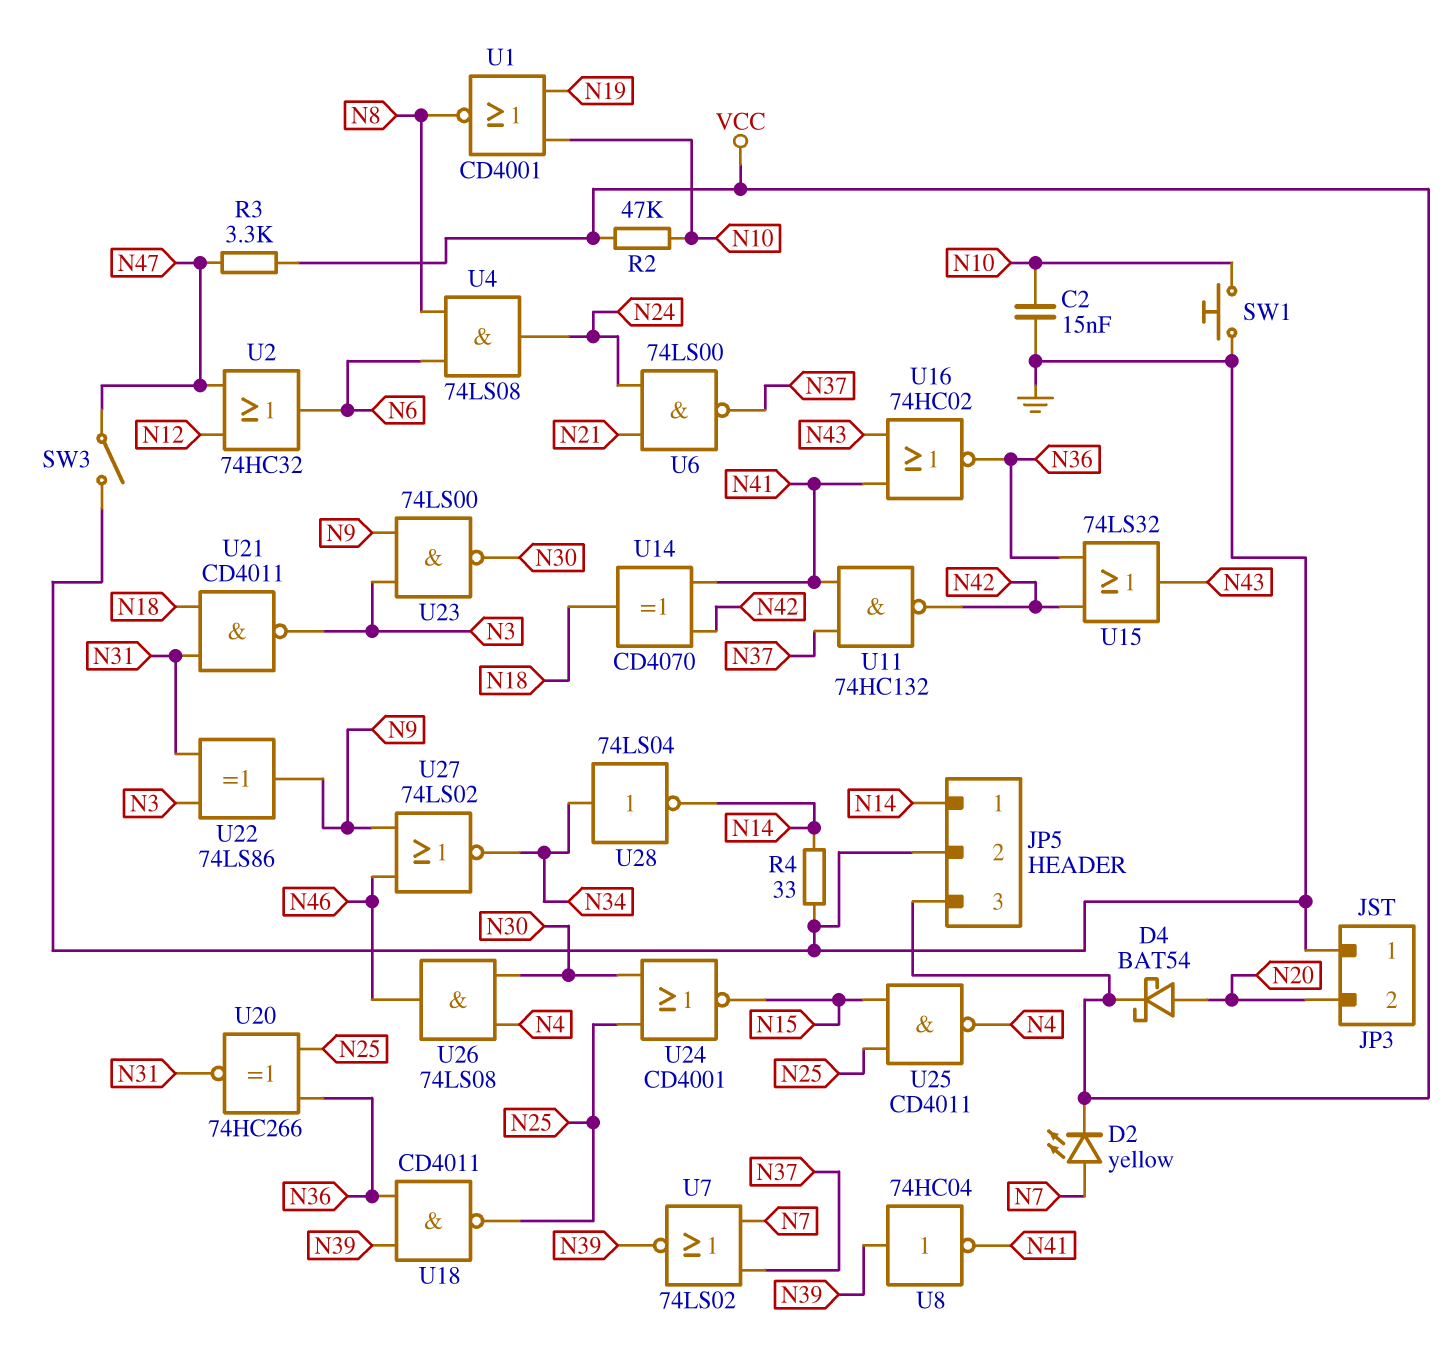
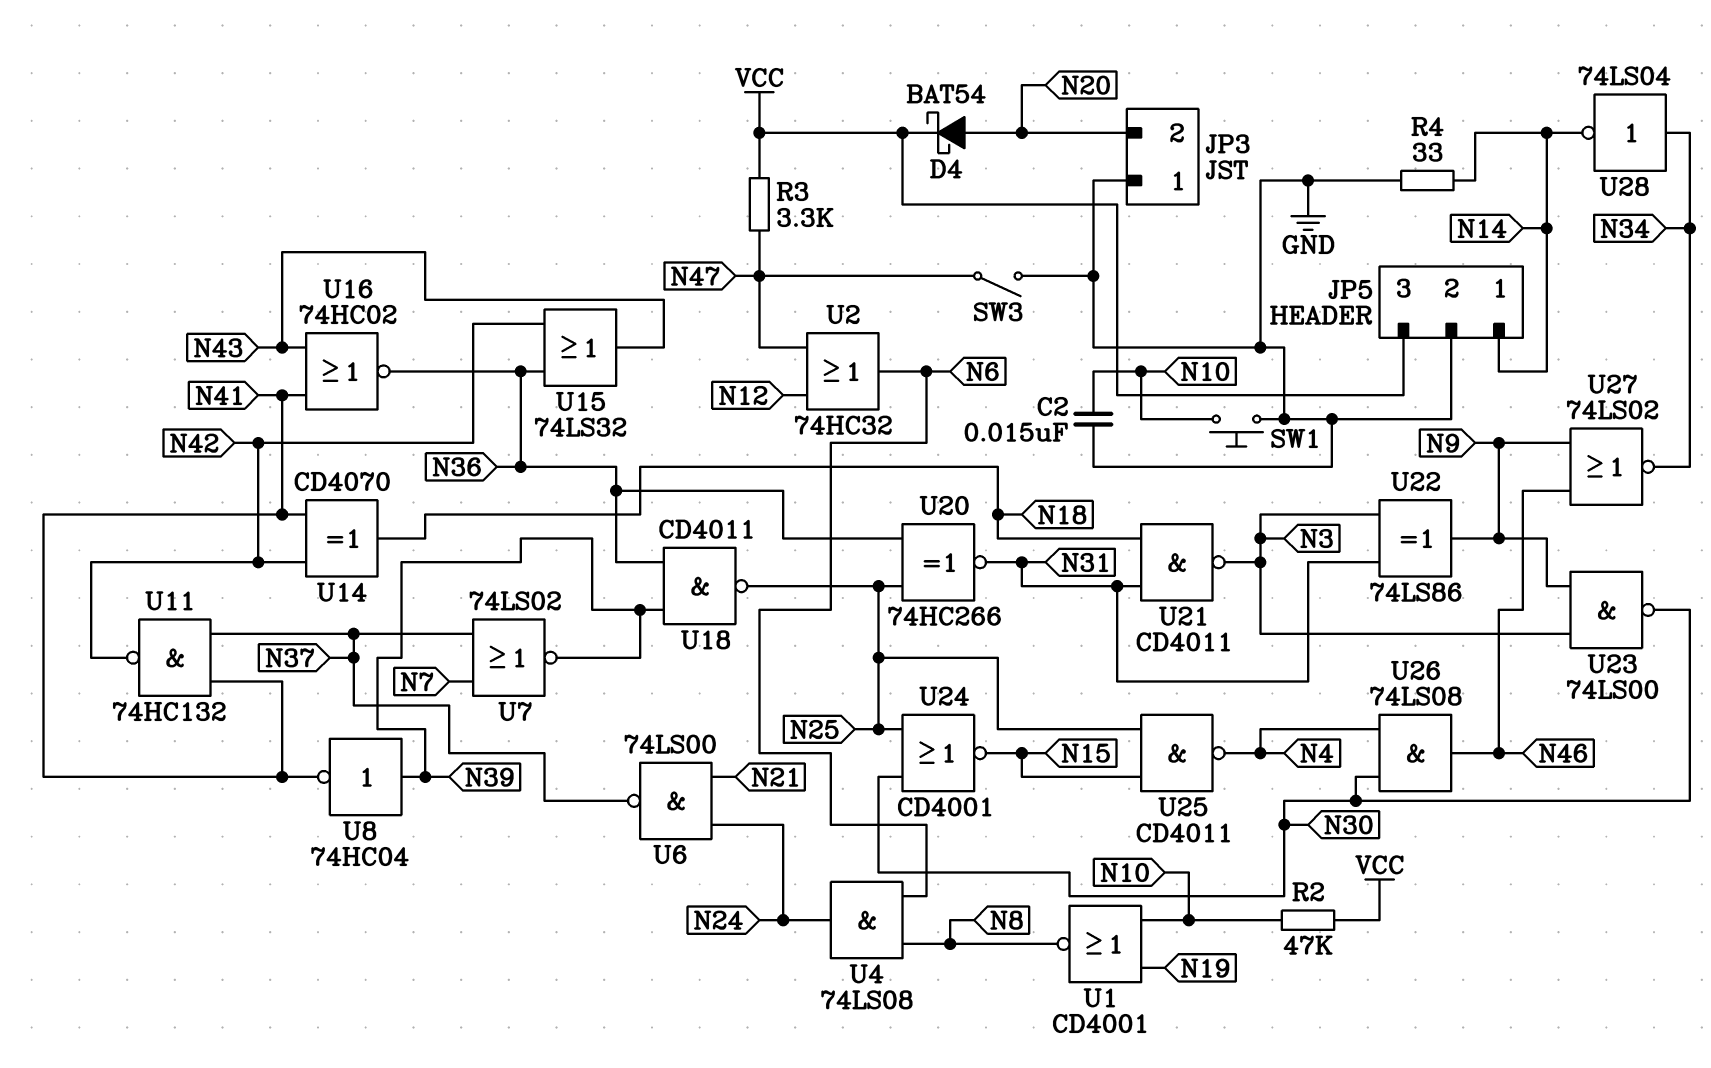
D2: LED yellow (A N7, K VCC) -> none

